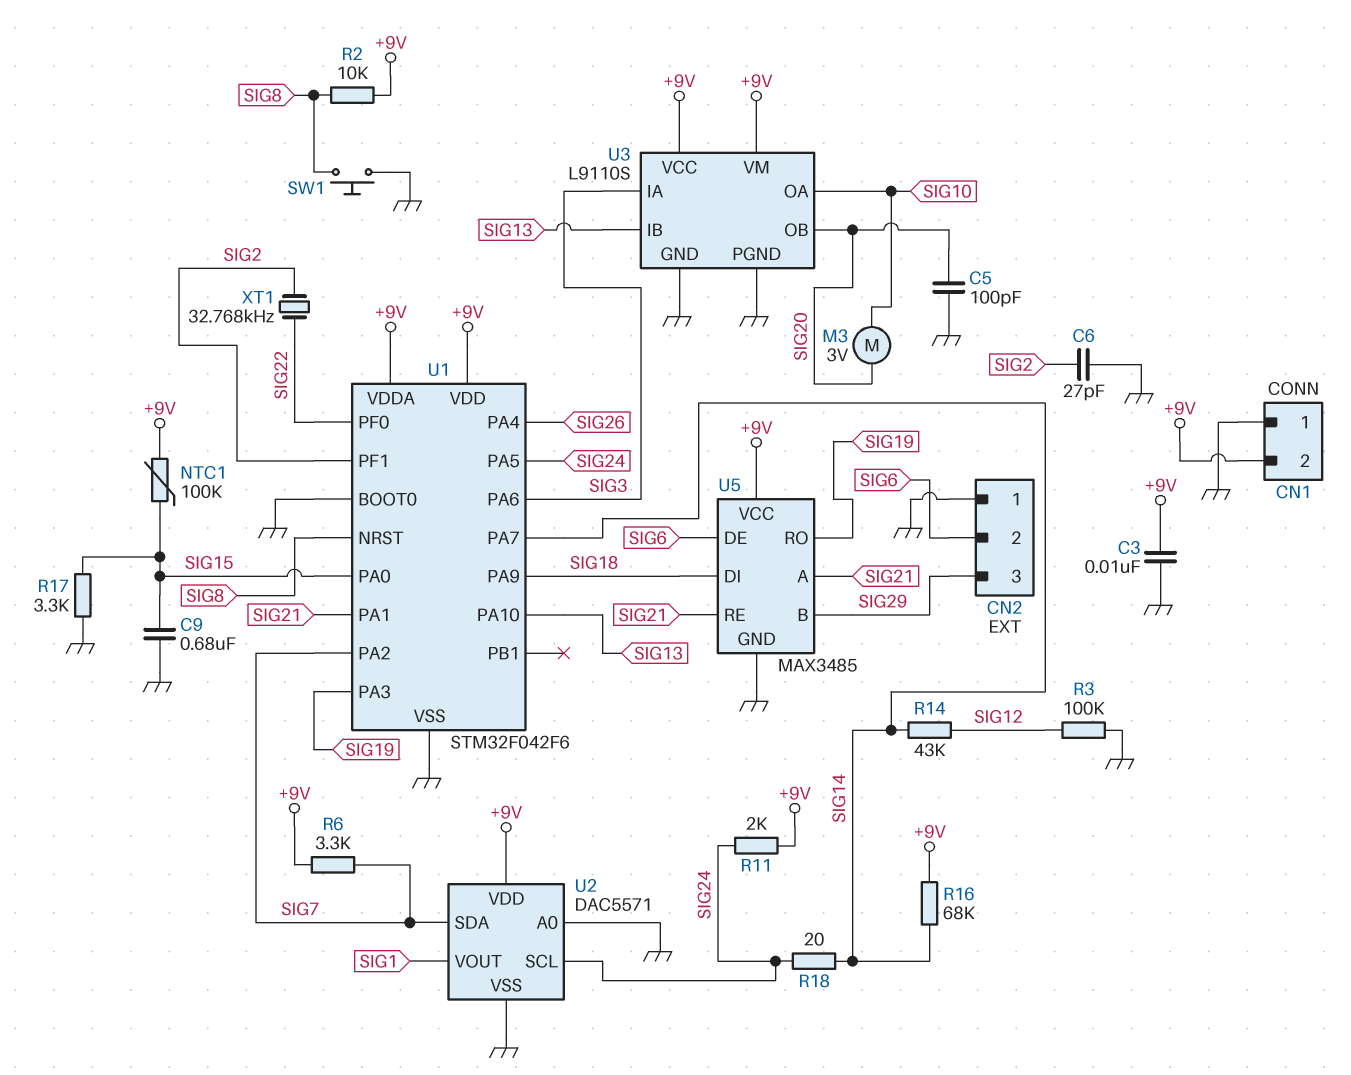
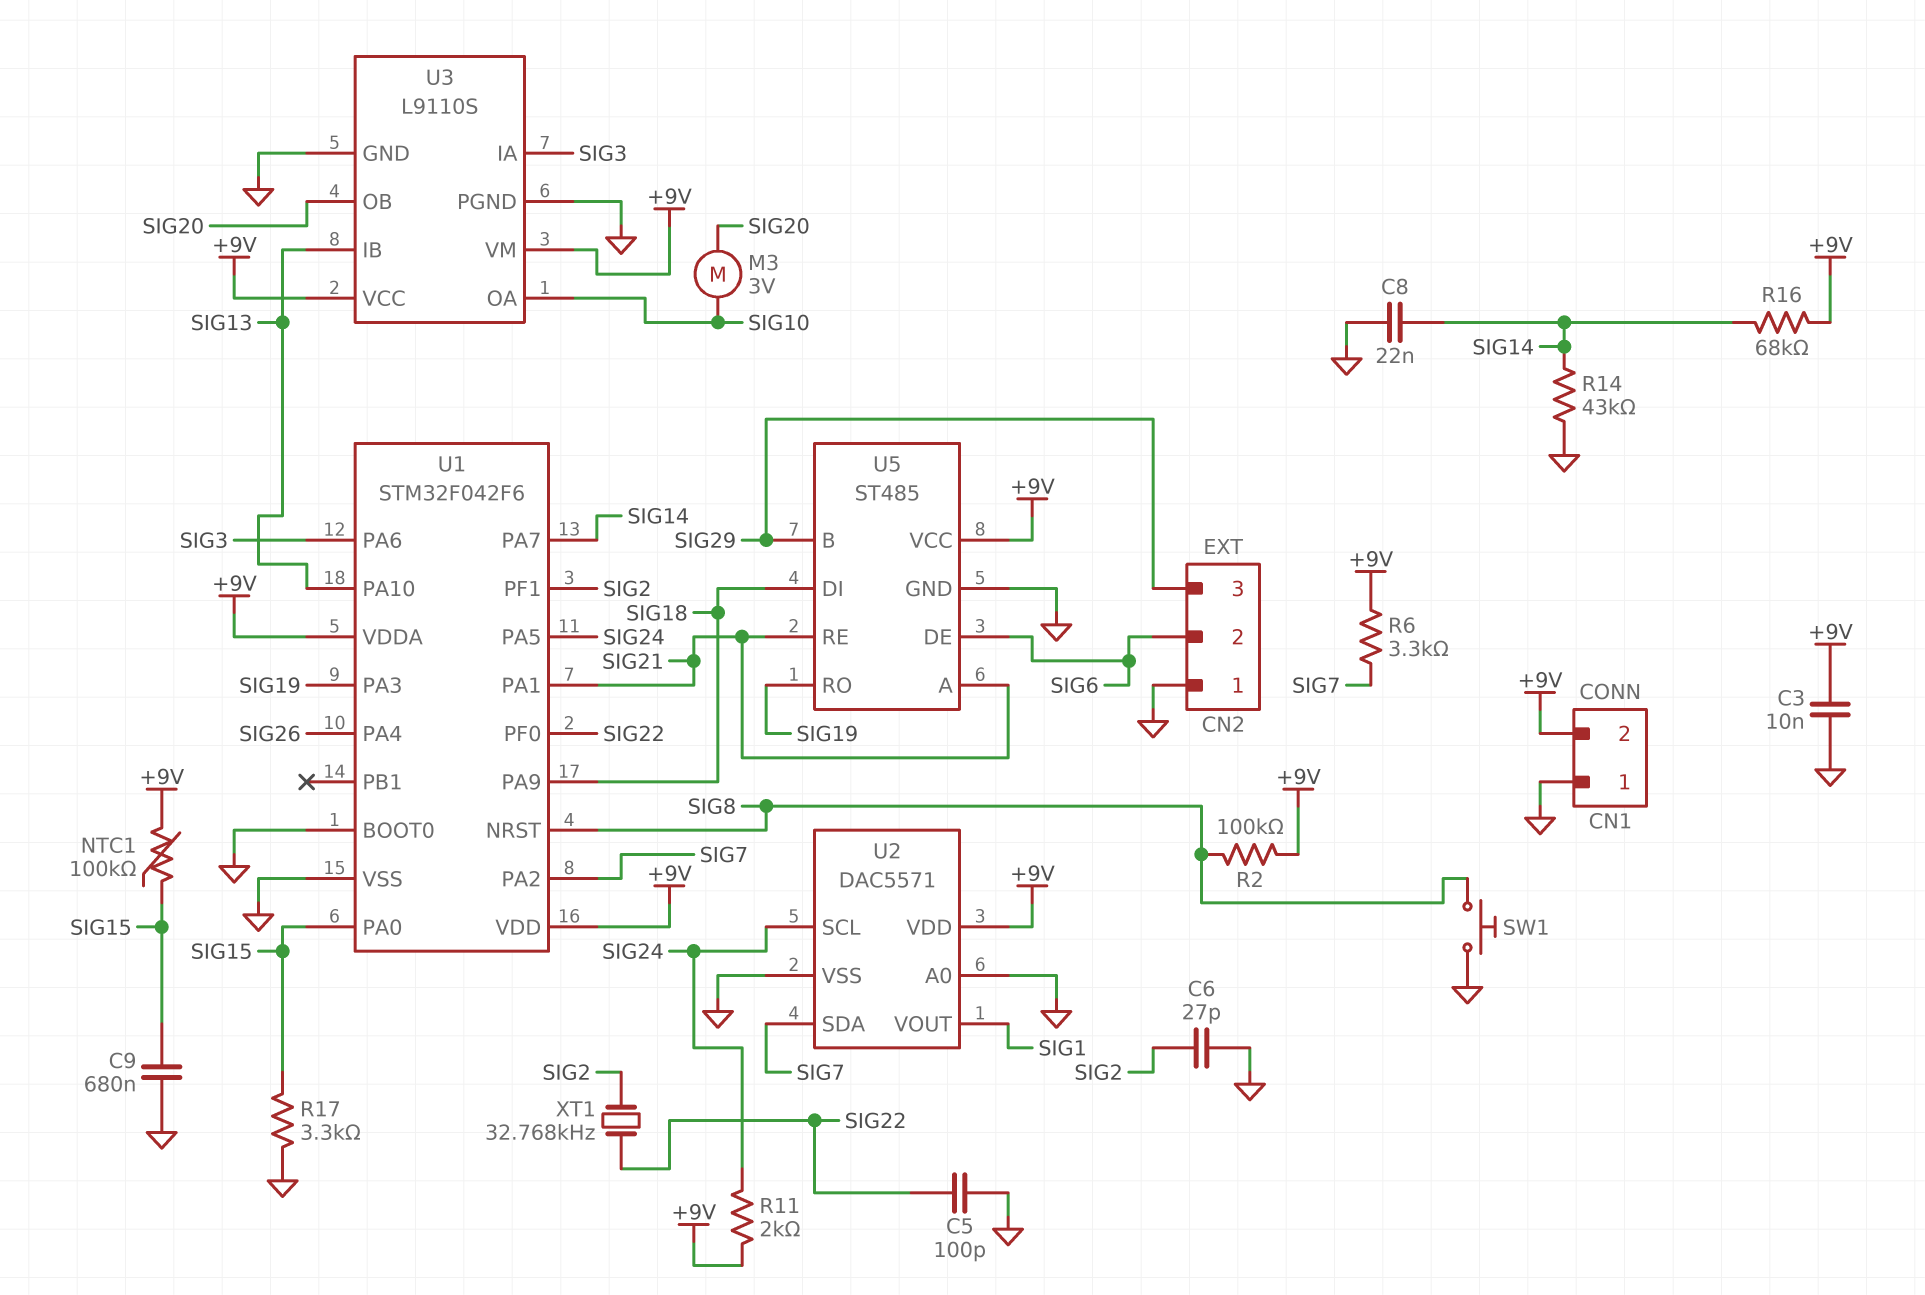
C5: 100pF (GND, SIG20) -> 100pF (GND, SIG22)
C8: none -> 22nF (GND, SIG14)
R2: 10k (+9V, SIG8) -> 100k (+9V, SIG8)
R3: 100k (GND, SIG12) -> none
R14: 43k (SIG12, SIG14) -> 43k (GND, SIG14)
R18: 20 (SIG14, SIG24) -> none
U5: MAX3485 -> ST485

